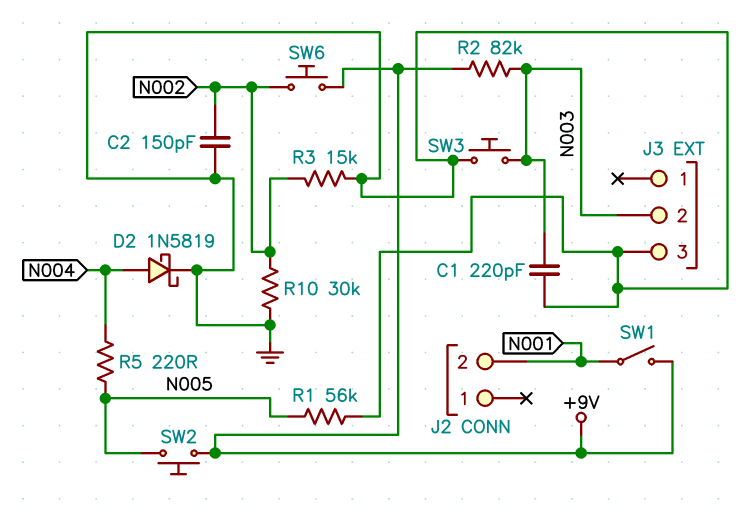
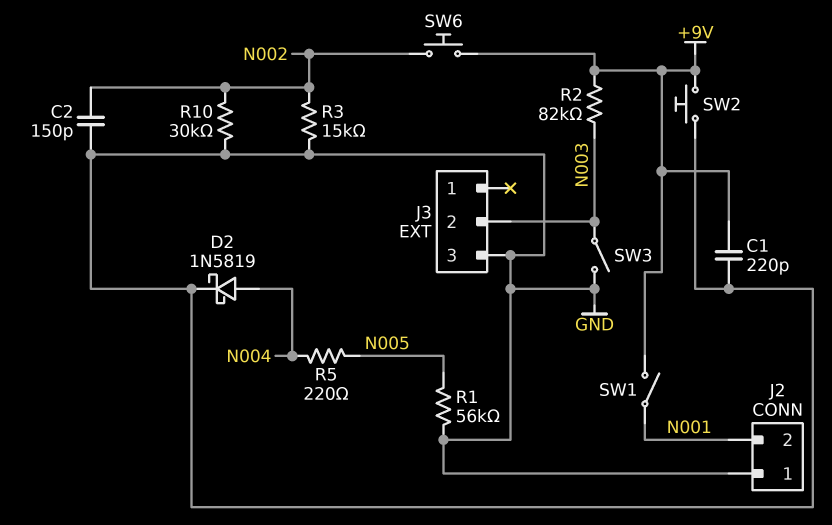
C1: 220pF (GND, N003) -> 220pF (+9V, GND)
J2 pin 1: none -> GND
SW2: button (+9V, N005) -> button (+9V, GND)
SW3: button (GND, N003) -> switch (GND, N003)

